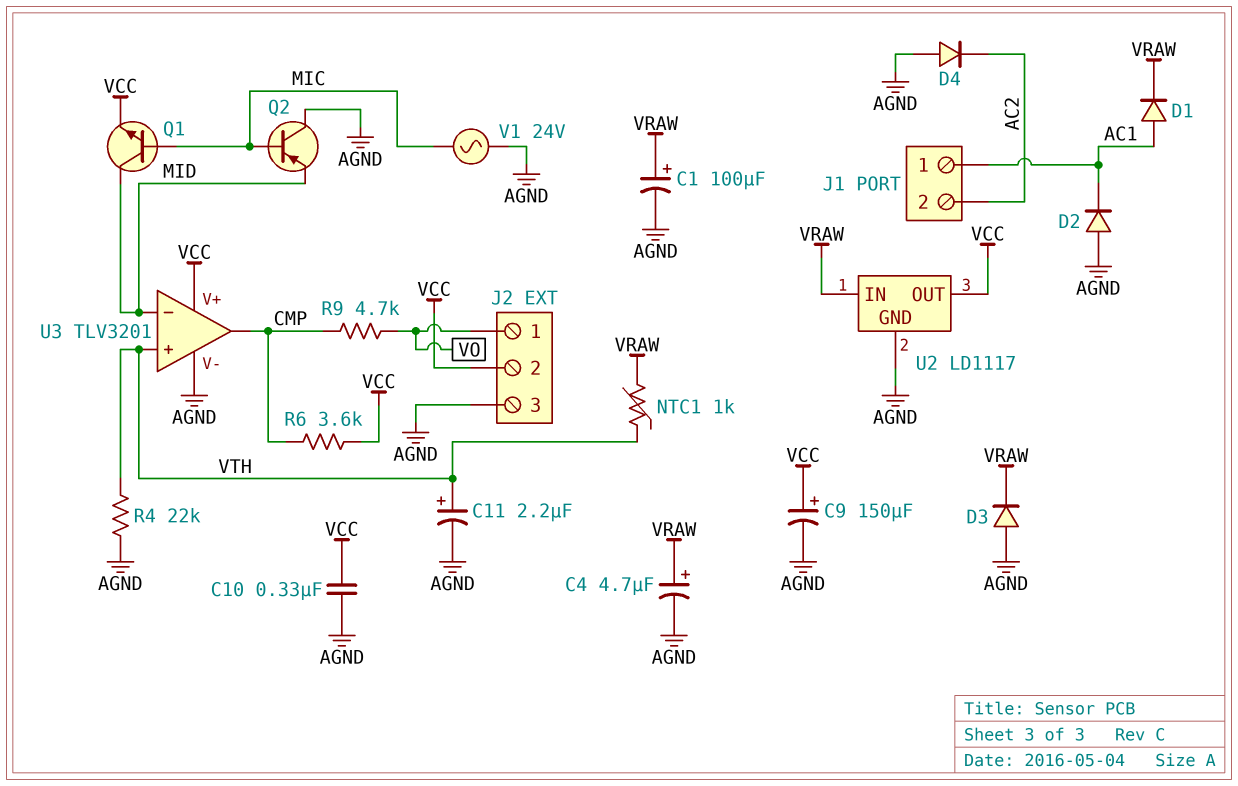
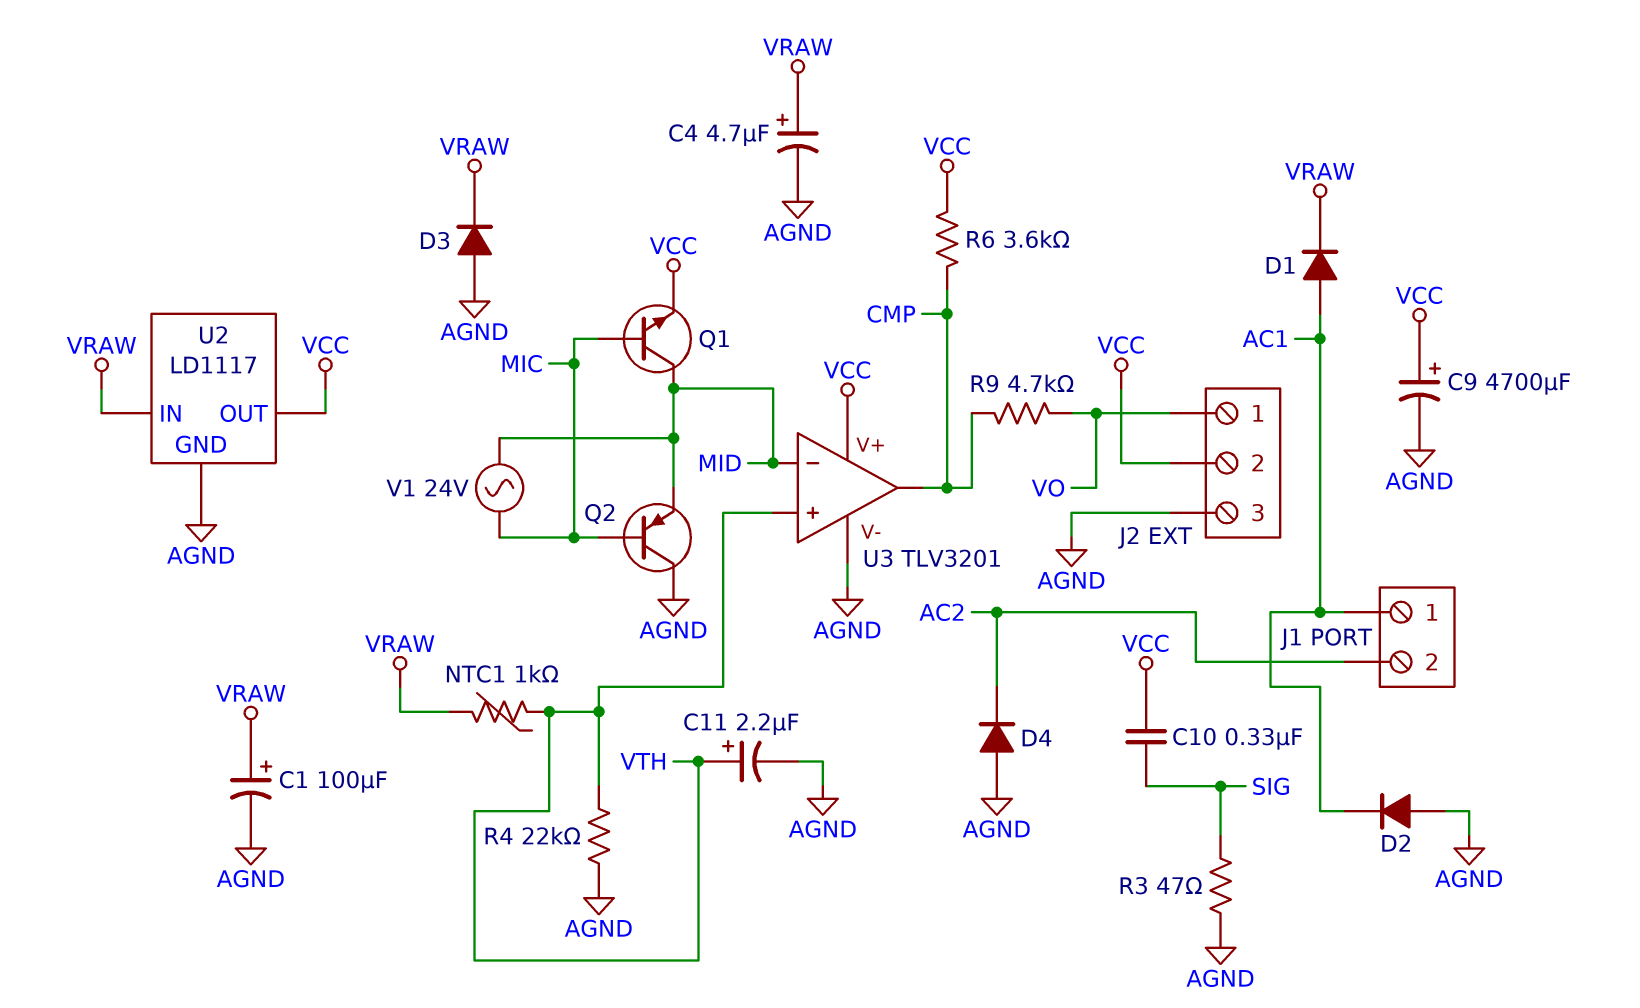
C9: 150uF (plus VCC, minus AGND) -> 4700uF (plus VCC, minus AGND)
C10: 330nF (AGND, VCC) -> 330nF (SIG, VCC)
R3: none -> 47 (AGND, SIG)
V1: AC 24V (AGND, MIC) -> AC 24V (MIC, MID)

